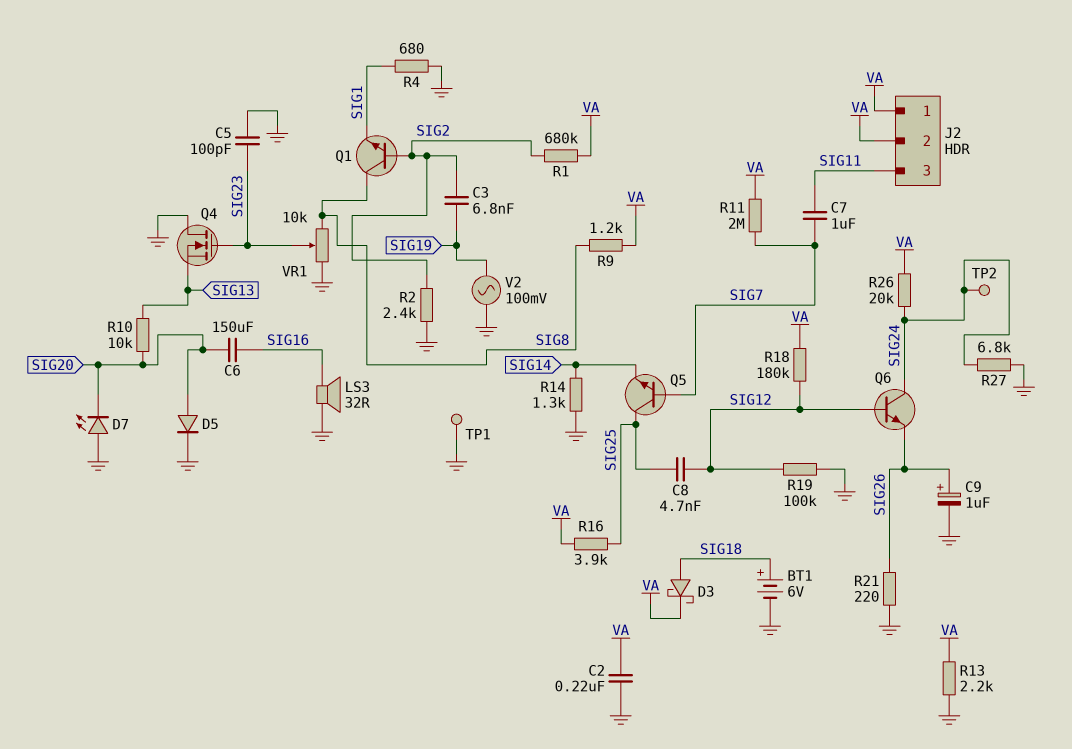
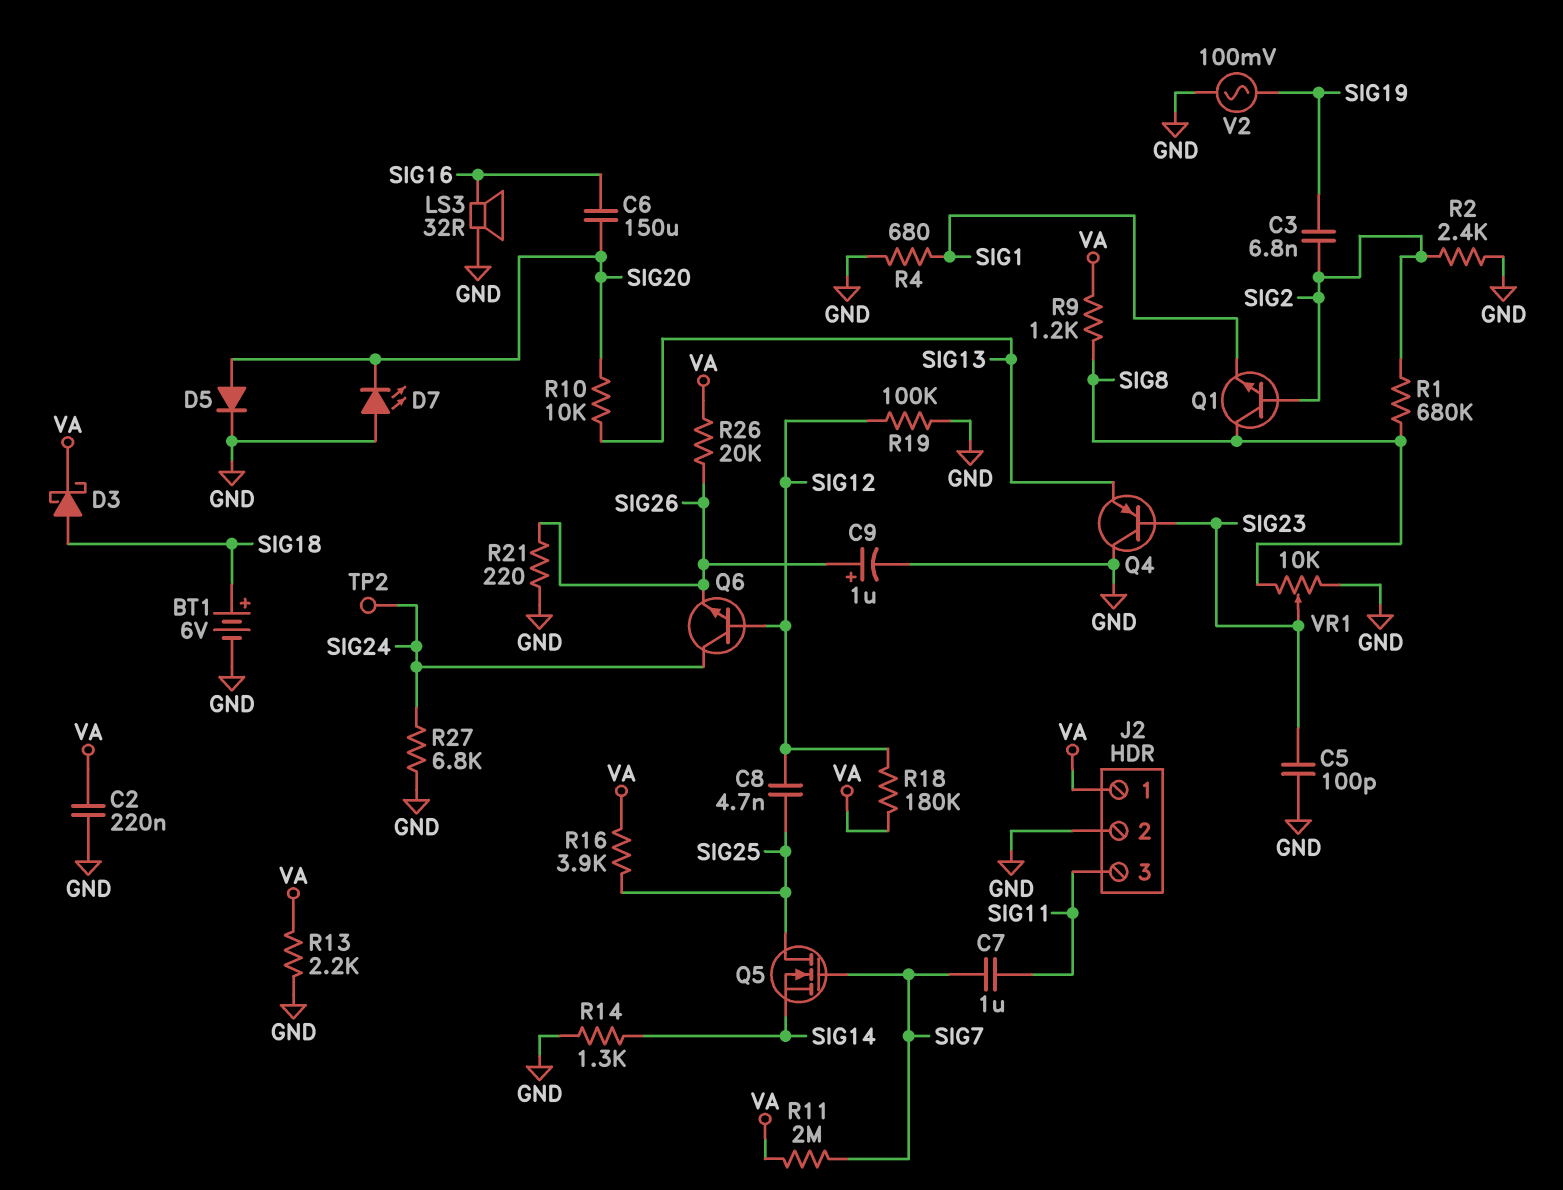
J2 pin 2: VA -> GND
Q4: NMOS (G SIG23, D GND, S SIG13) -> PNP (B SIG23, C GND, E SIG13)
Q5: NPN (B SIG7, C SIG25, E SIG14) -> NMOS (G SIG7, D SIG25, S SIG14)
R1: 680k (SIG2, VA) -> 680k (SIG2, SIG8)
R26: 20k (SIG24, VA) -> 20k (SIG26, VA)
TP1: test point (GND) -> none

